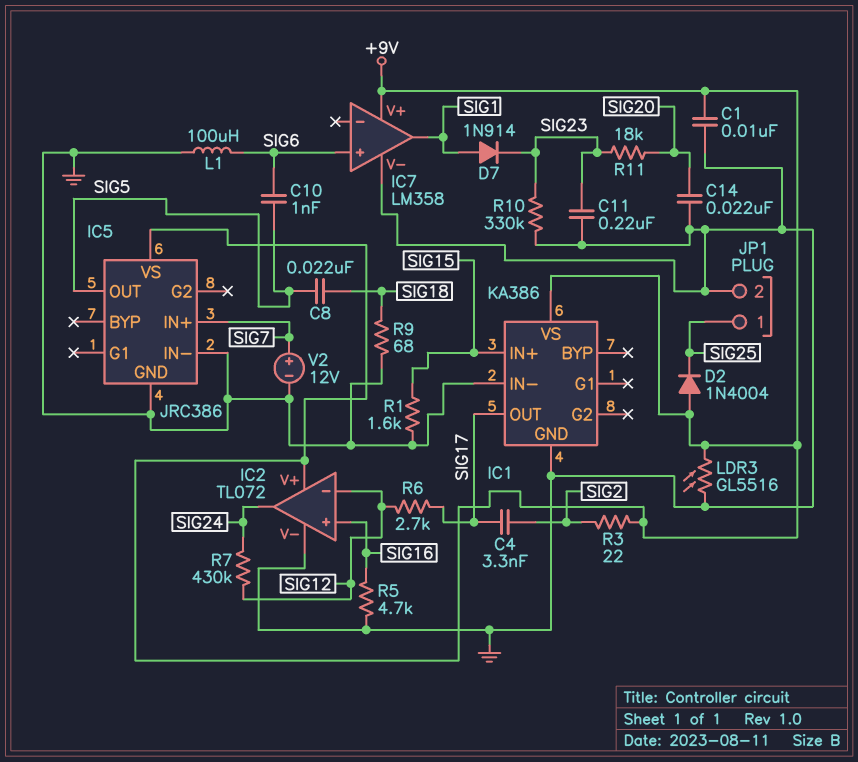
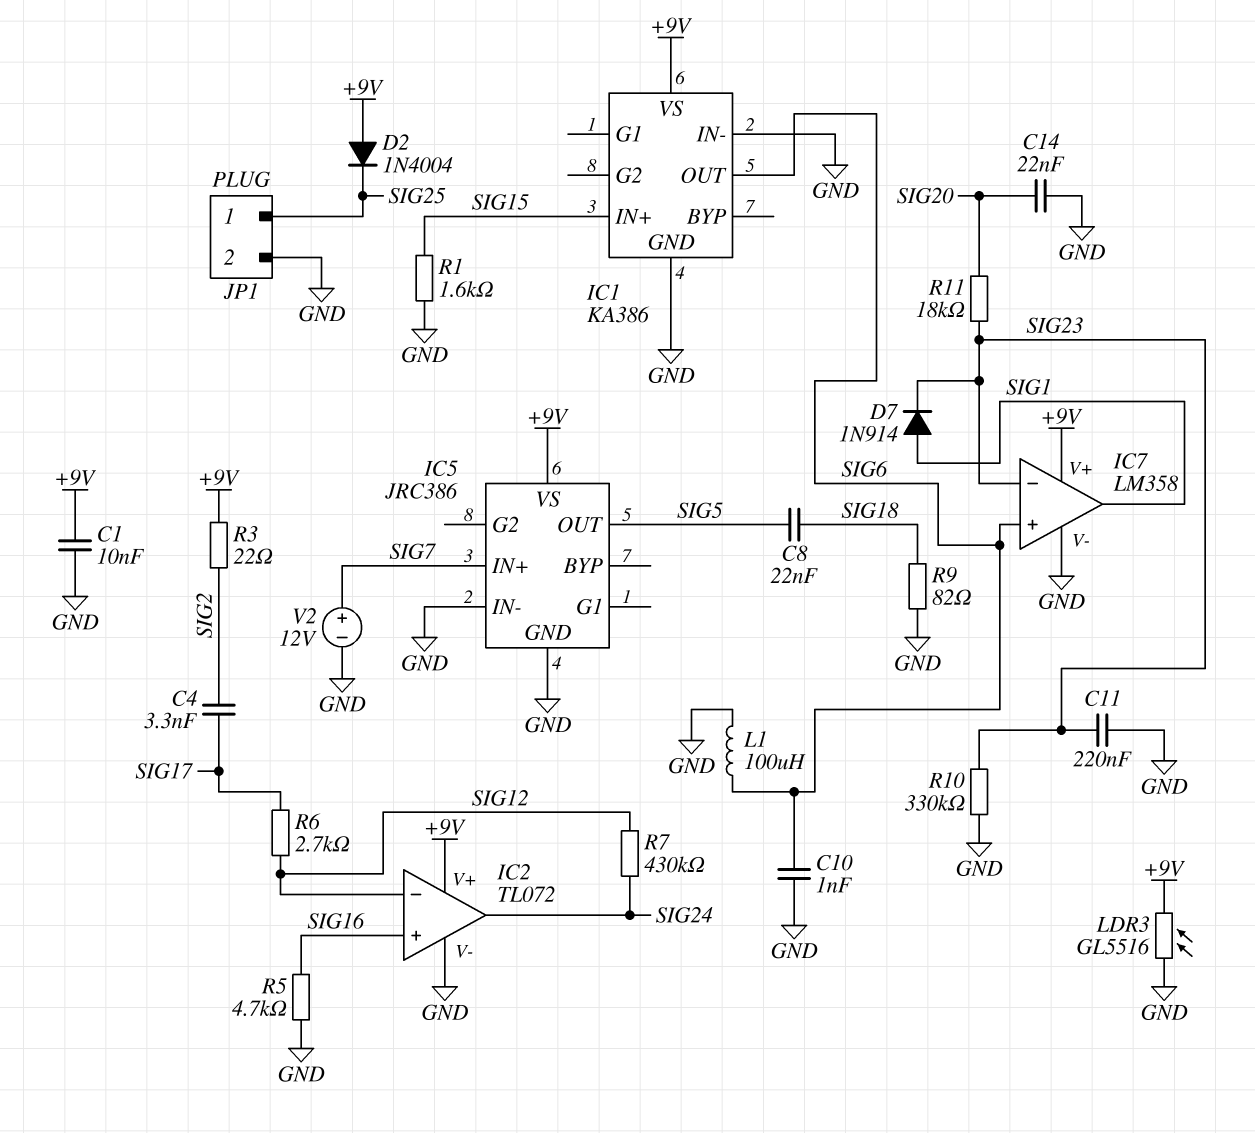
C10: 1nF (SIG5, SIG6) -> 1nF (GND, SIG6)
IC1 pin OUT: SIG17 -> SIG6
IC7 pin in-: none -> SIG23
R9: 68 (GND, SIG18) -> 82 (GND, SIG18)

